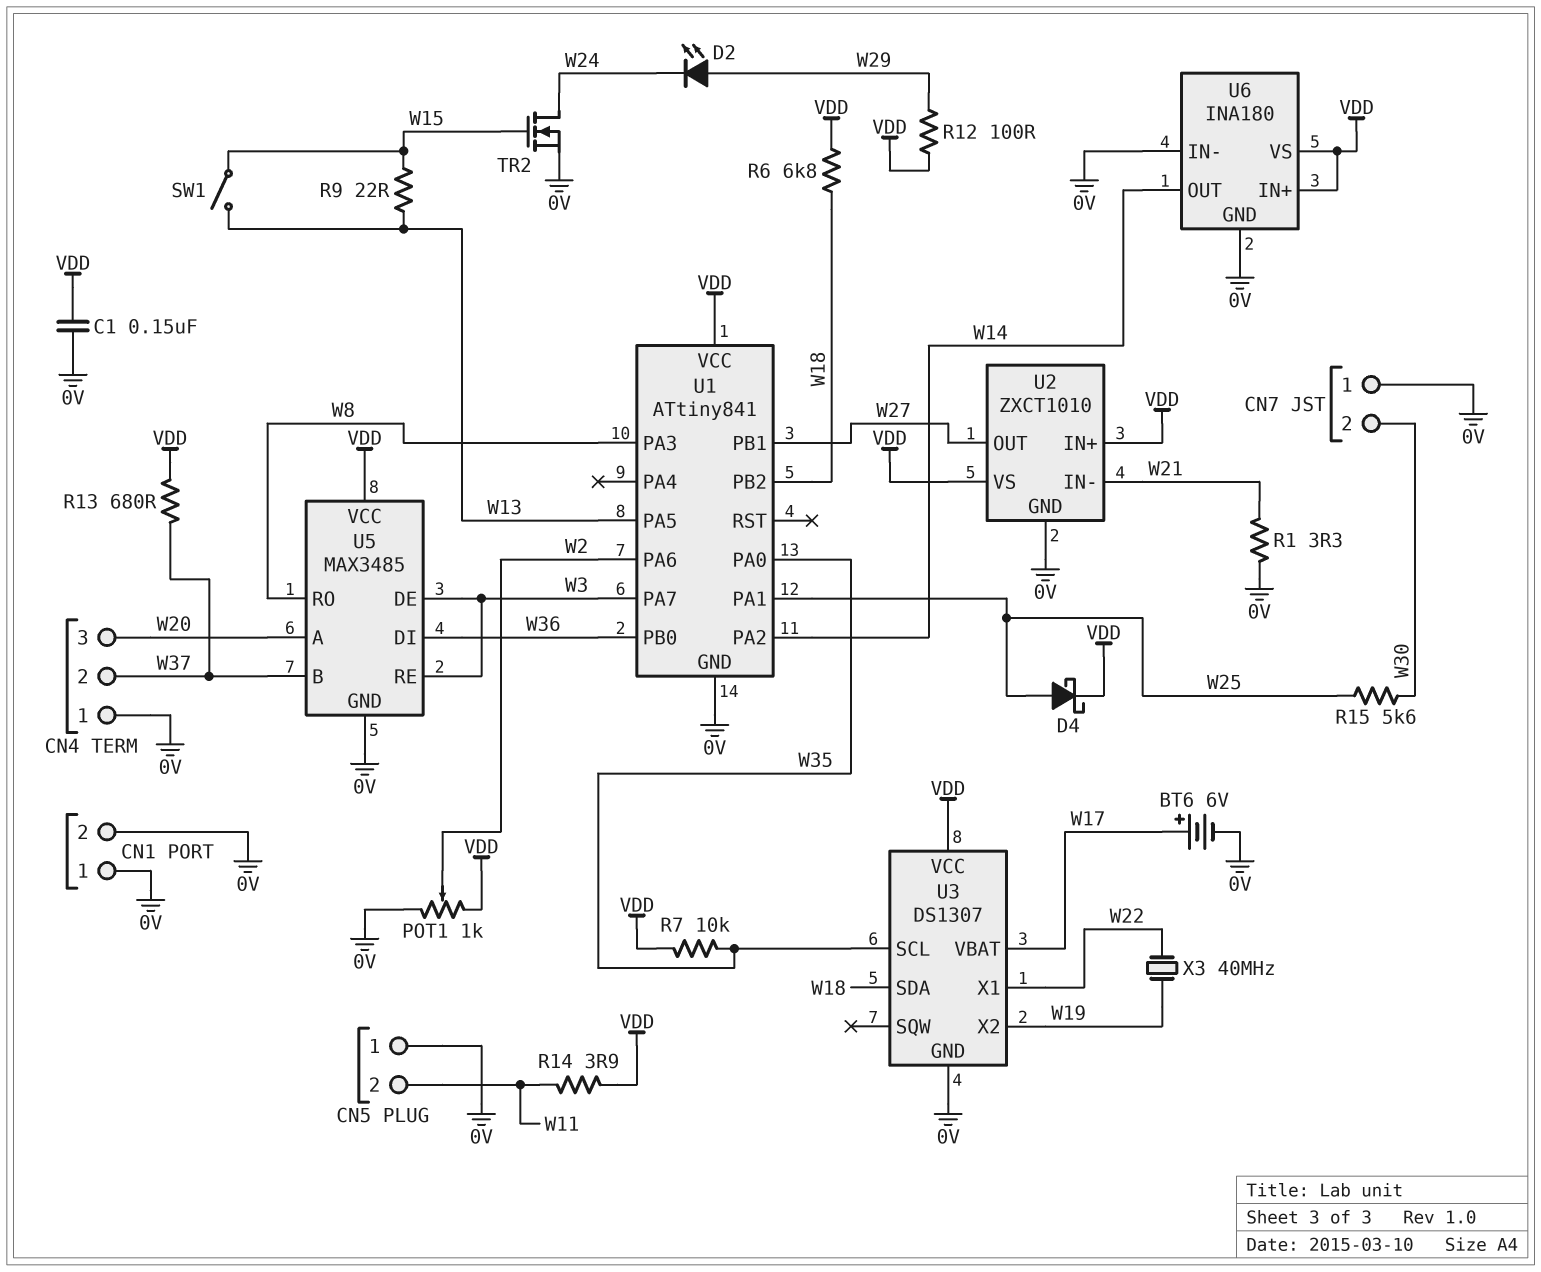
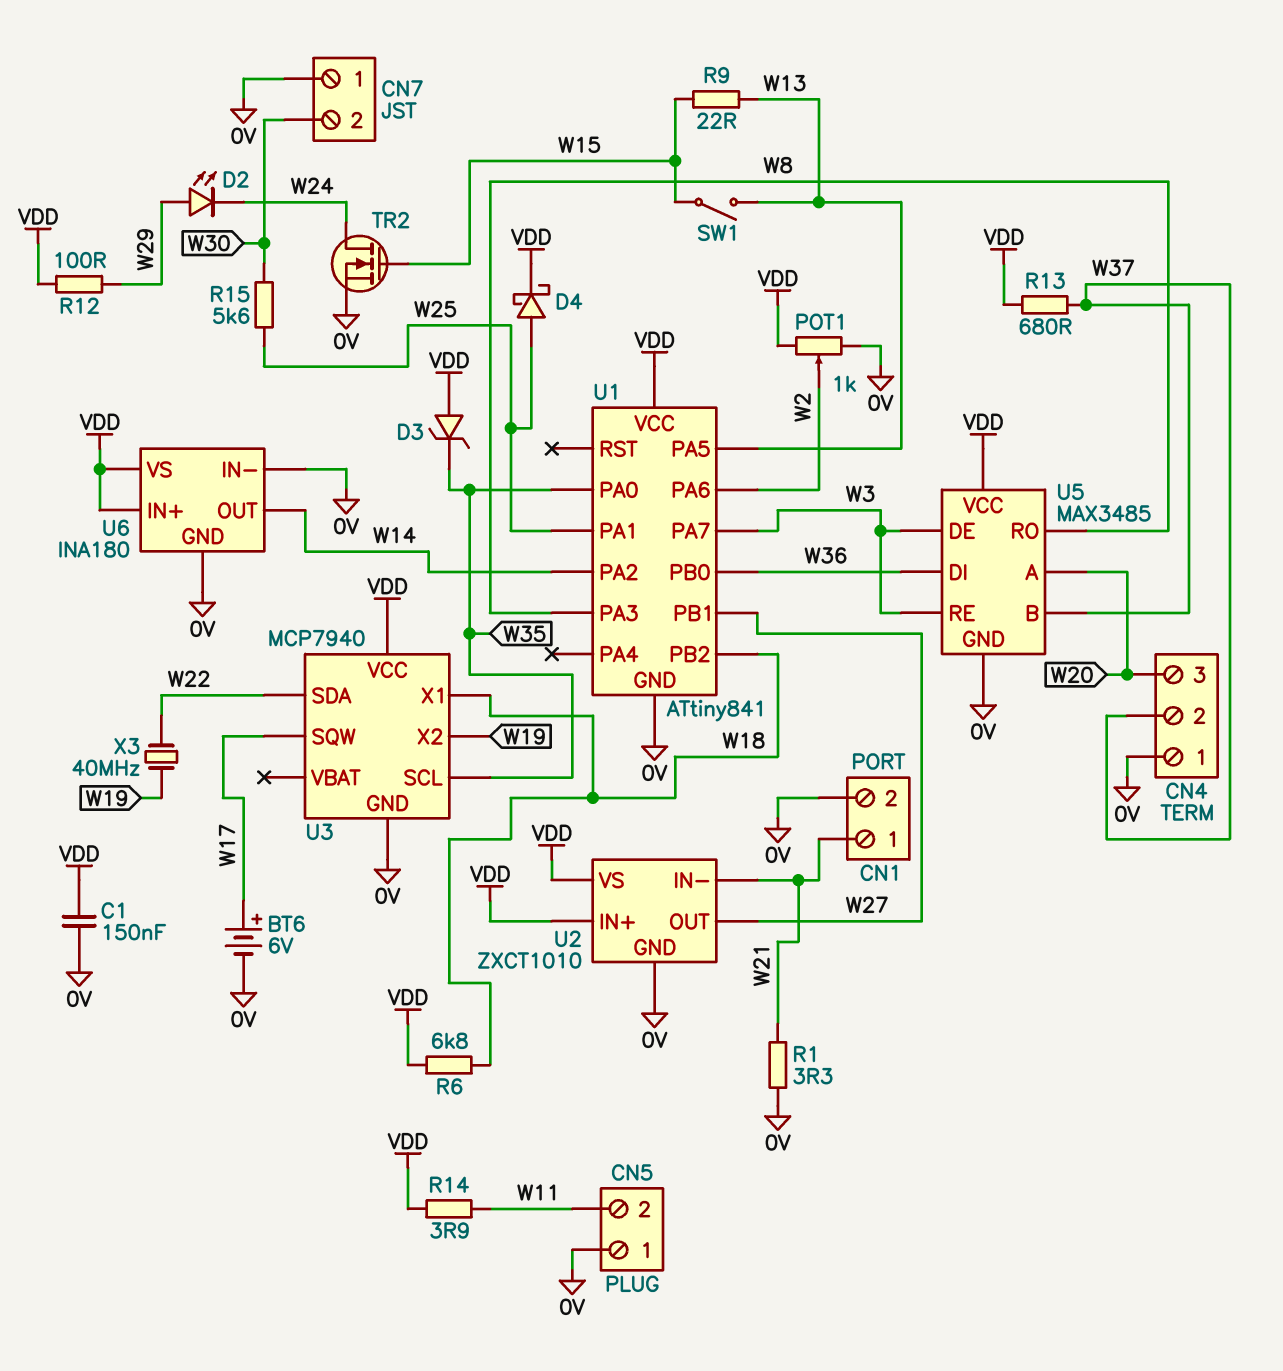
CN1 pin 1: 0V -> W21
D3: none -> zener (A VDD, K W35)
R7: 10k (VDD, W35) -> none
U3: DS1307 -> MCP7940
U3 pin SDA: W18 -> W22
U3 pin SQW: none -> W17
U3 pin VBAT: W17 -> none
U3 pin X1: W22 -> W18

